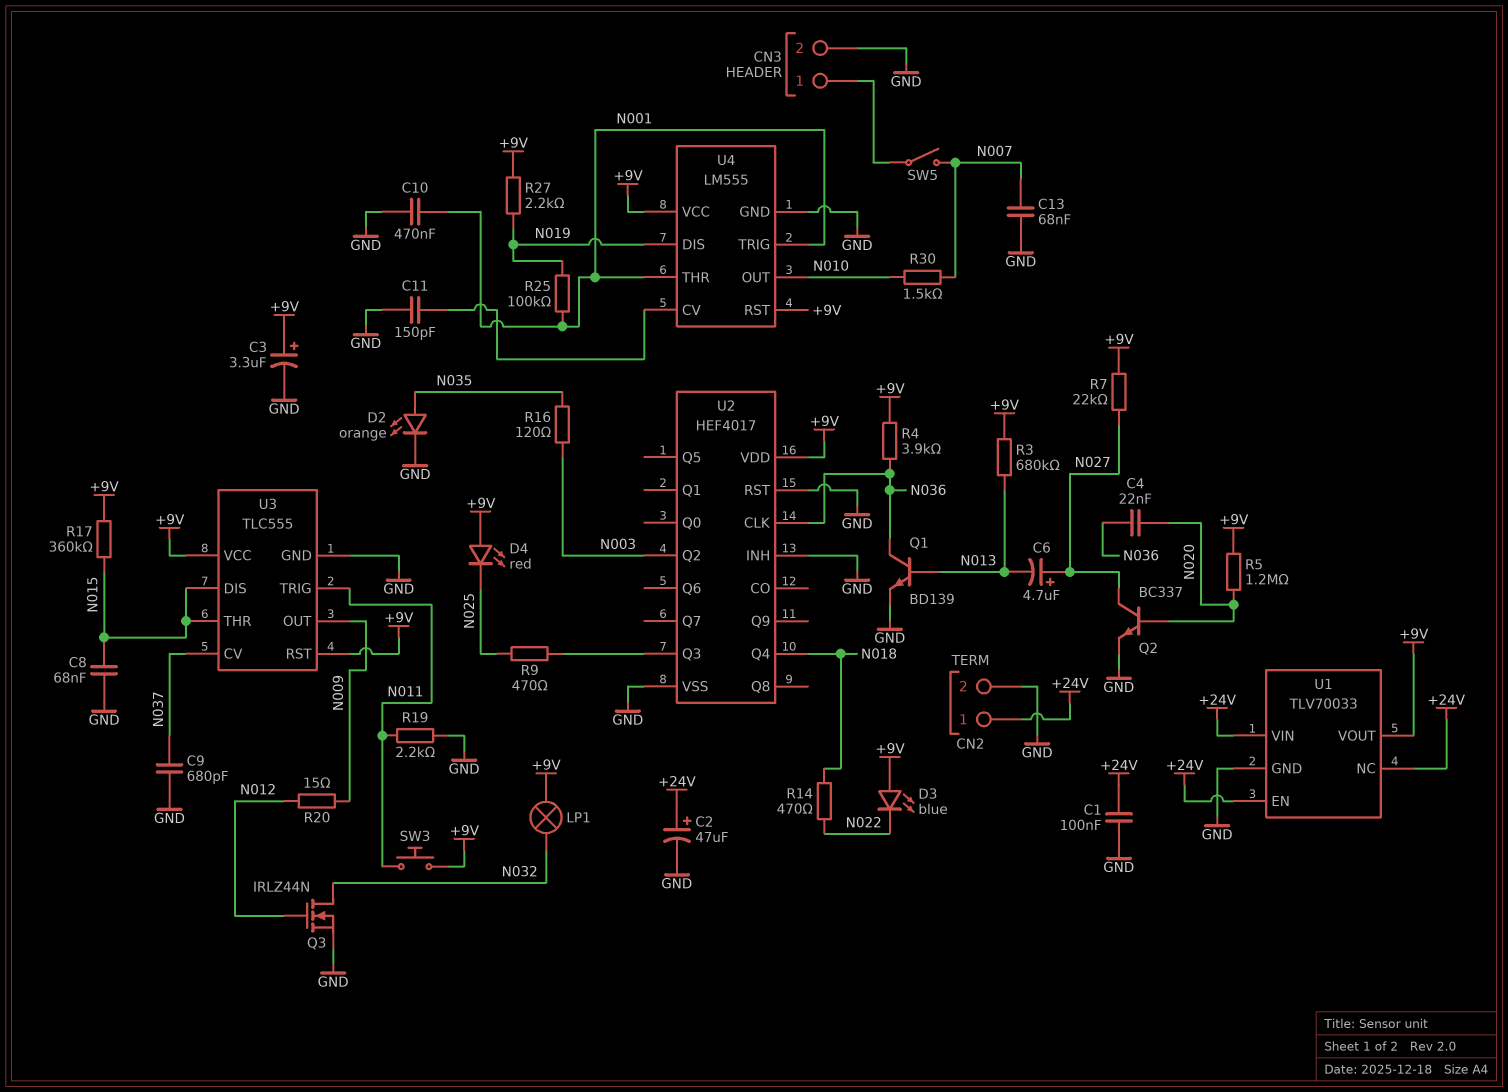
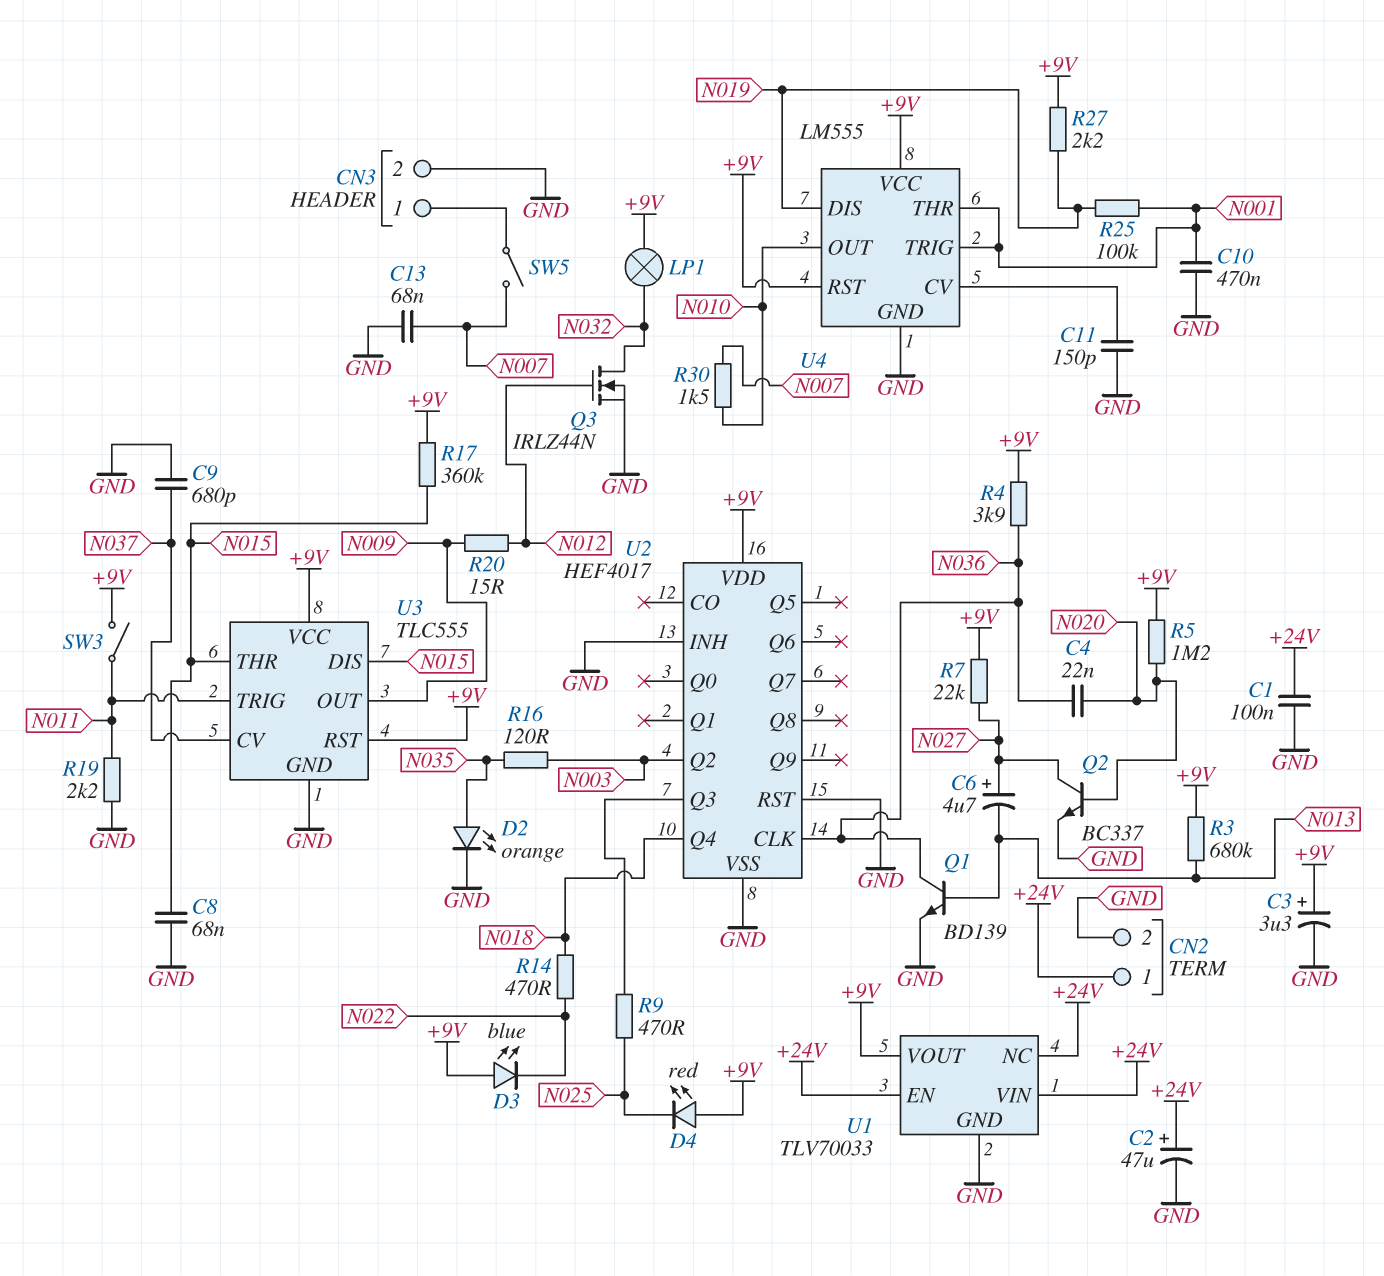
SW3: button (+9V, N011) -> switch (+9V, N011)

